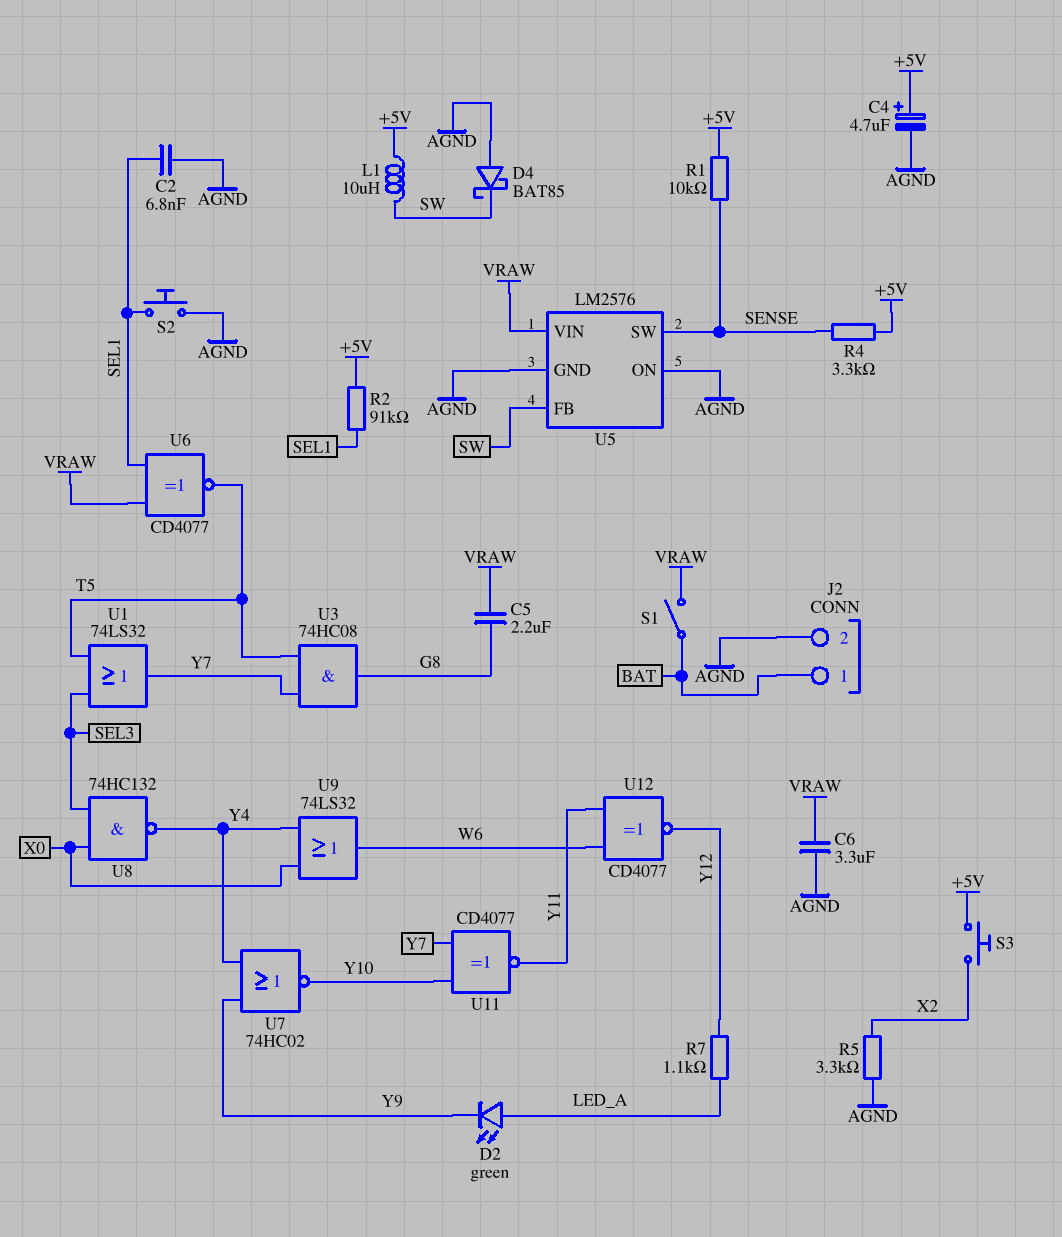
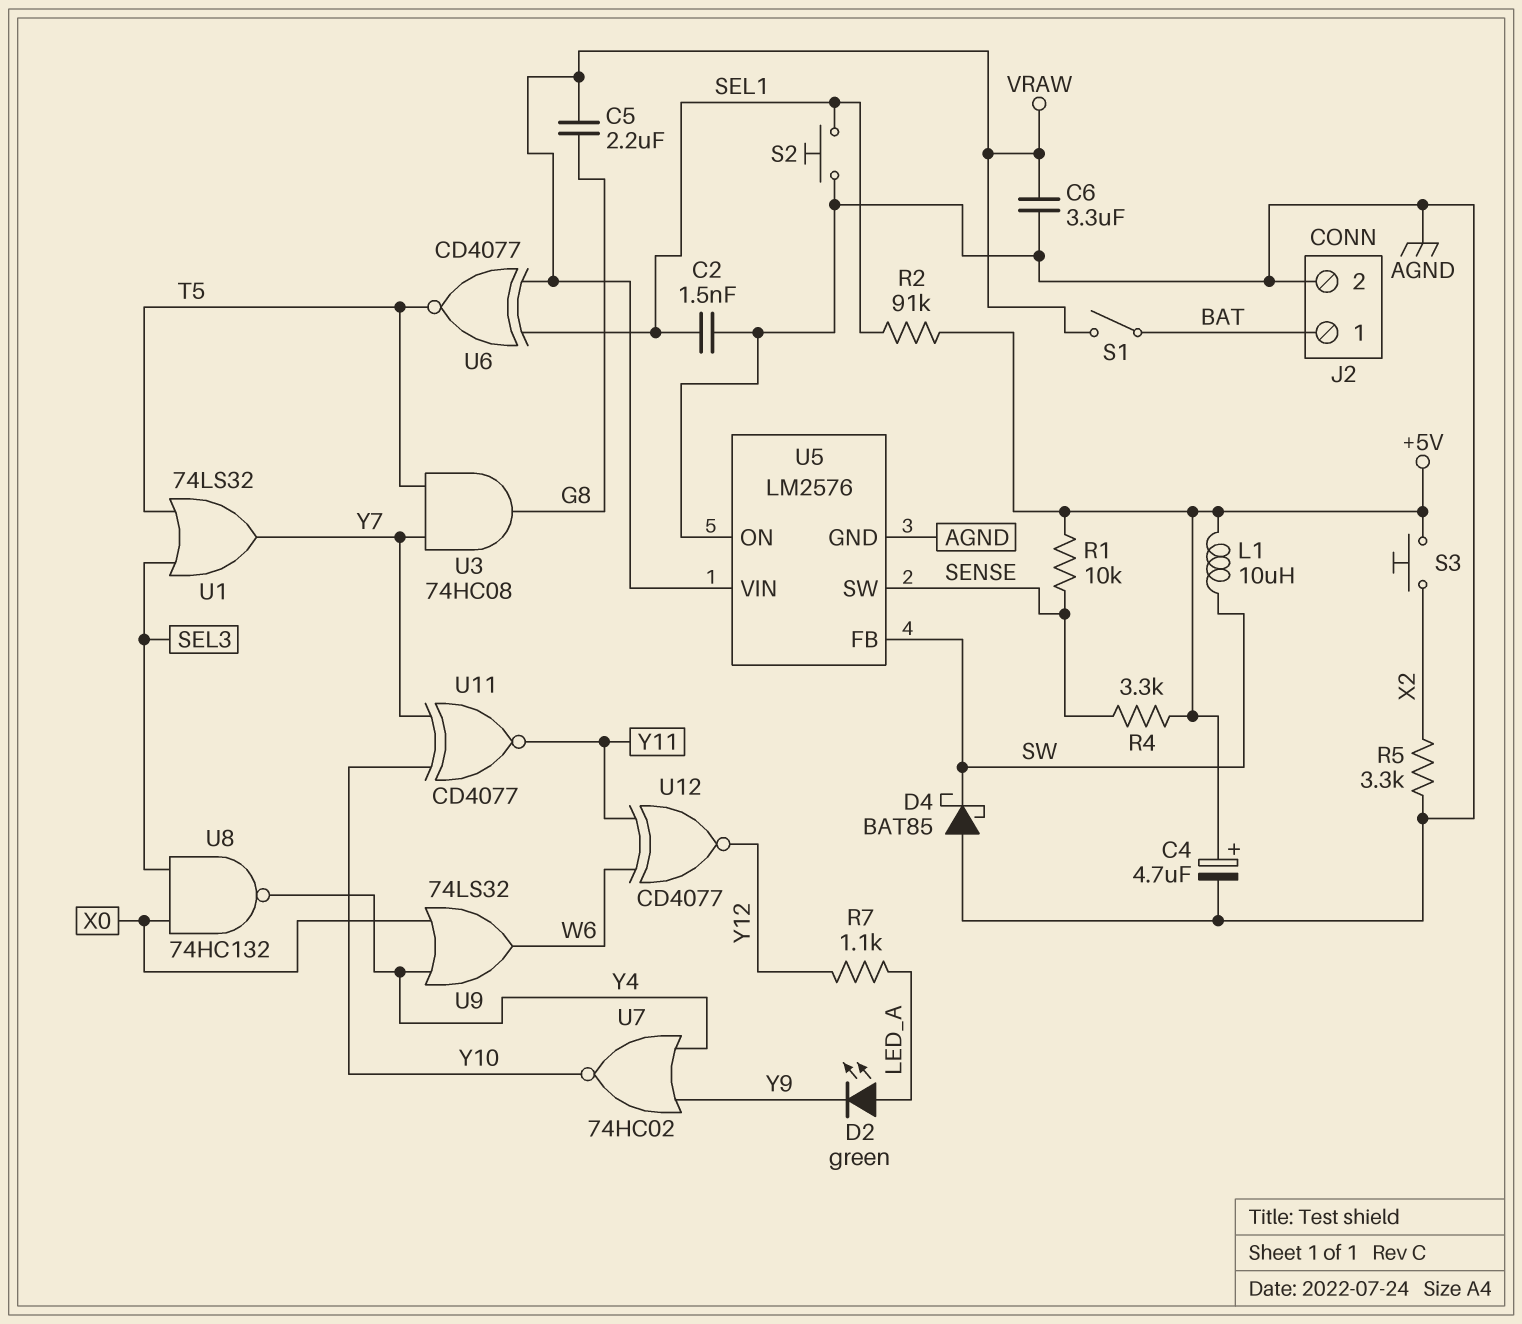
C2: 6.8nF (AGND, SEL1) -> 1.5nF (AGND, SEL1)

